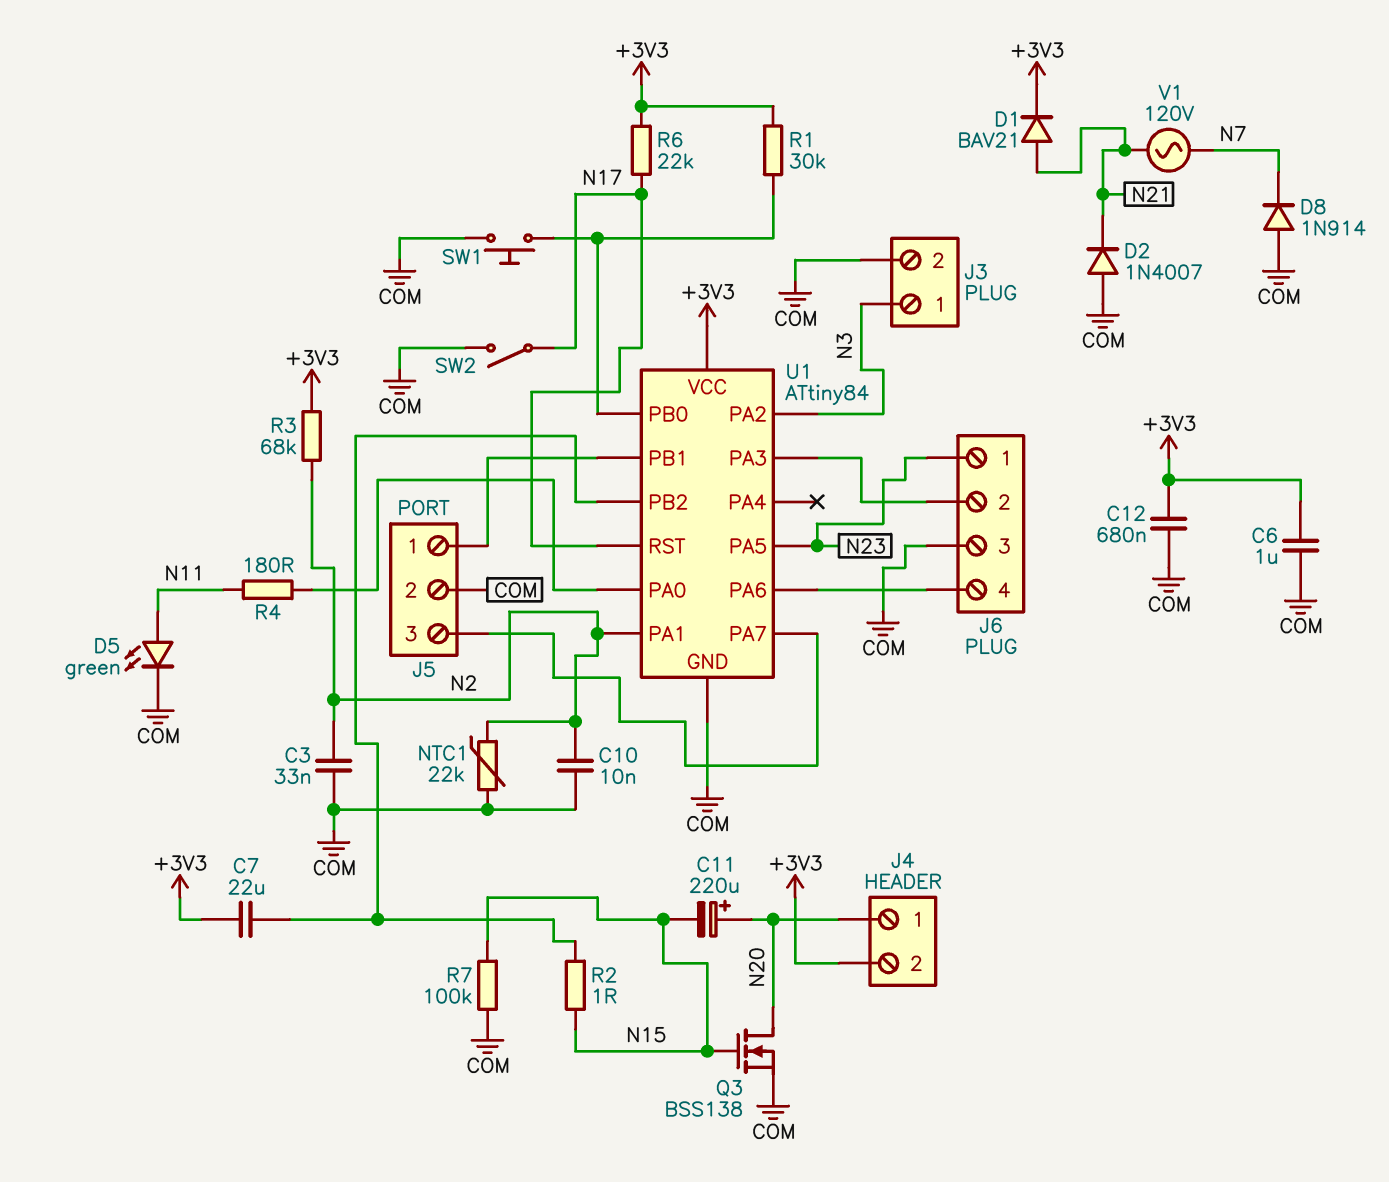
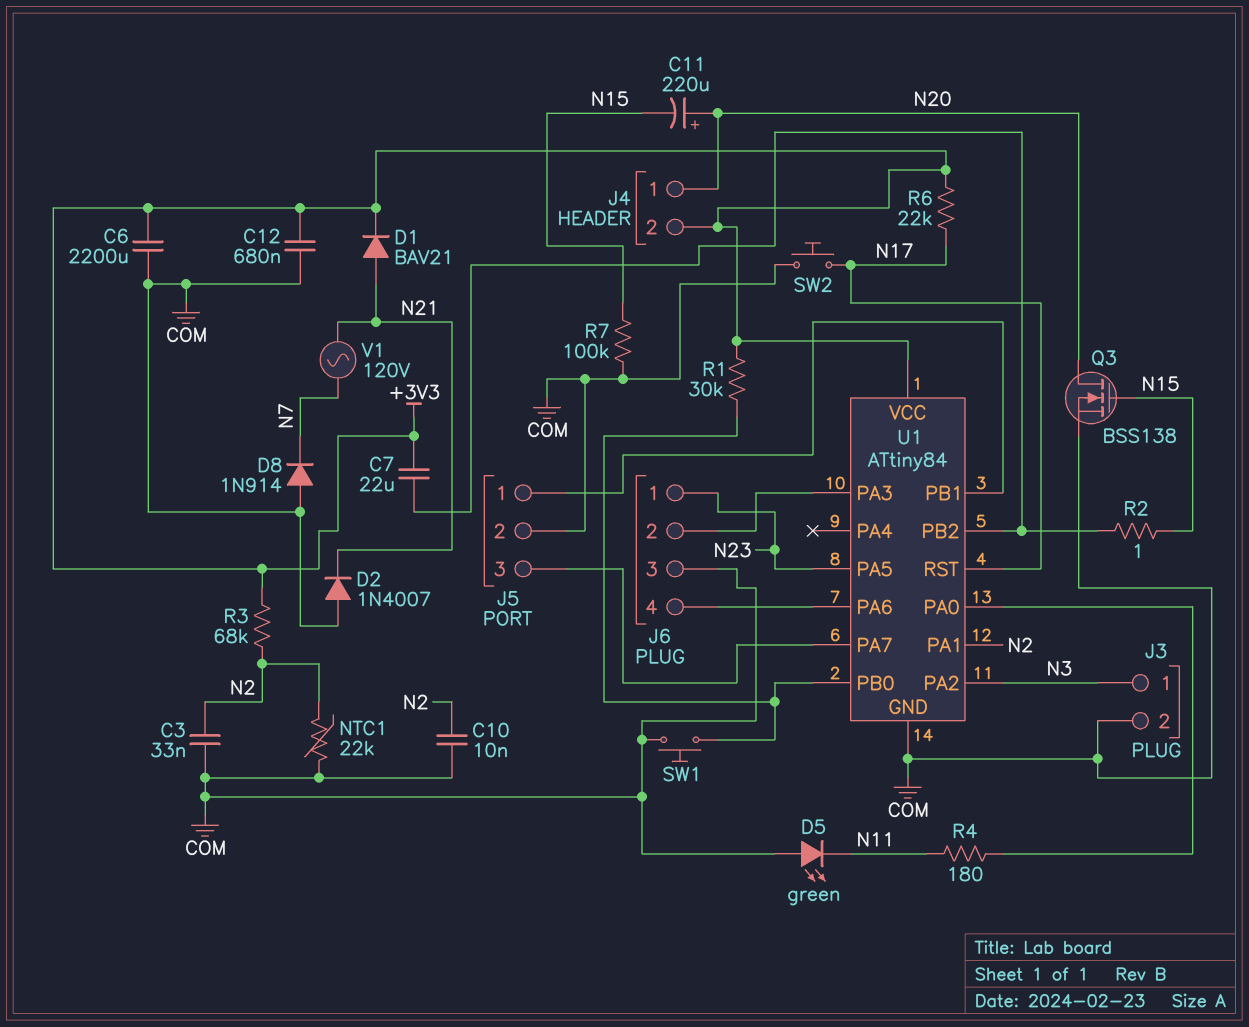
C6: 1uF (+3V3, COM) -> 2200uF (+3V3, COM)
D5: LED green (A N11, K COM) -> LED green (A COM, K N11)
SW2: switch (COM, N17) -> button (COM, N17)

